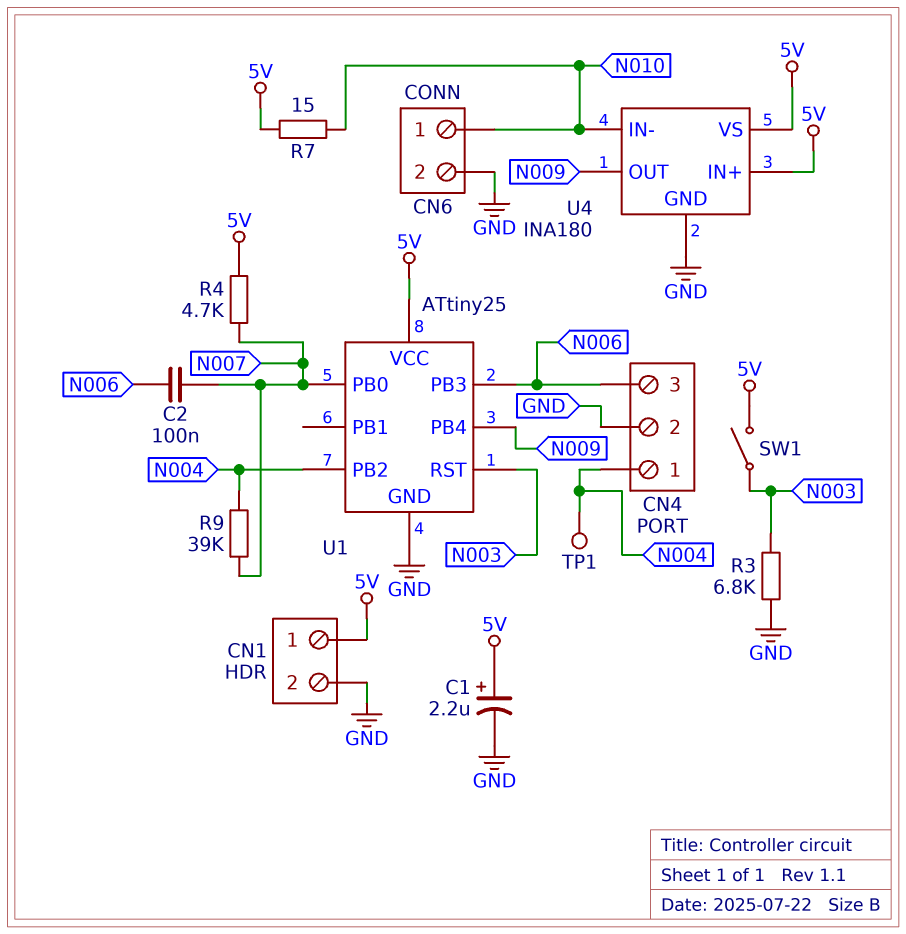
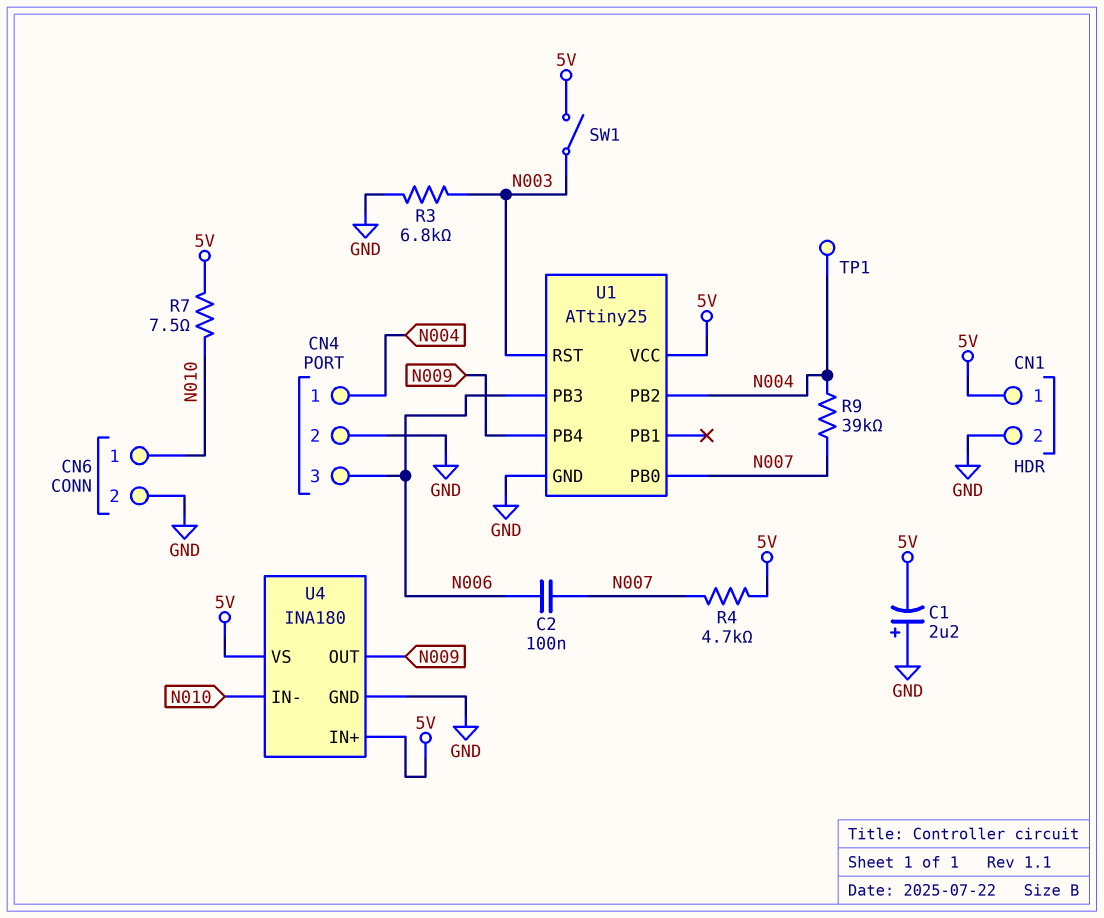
C1: 2.2uF (plus 5V, minus GND) -> 2.2uF (plus GND, minus 5V)
R7: 15 (5V, N010) -> 7.5 (5V, N010)

